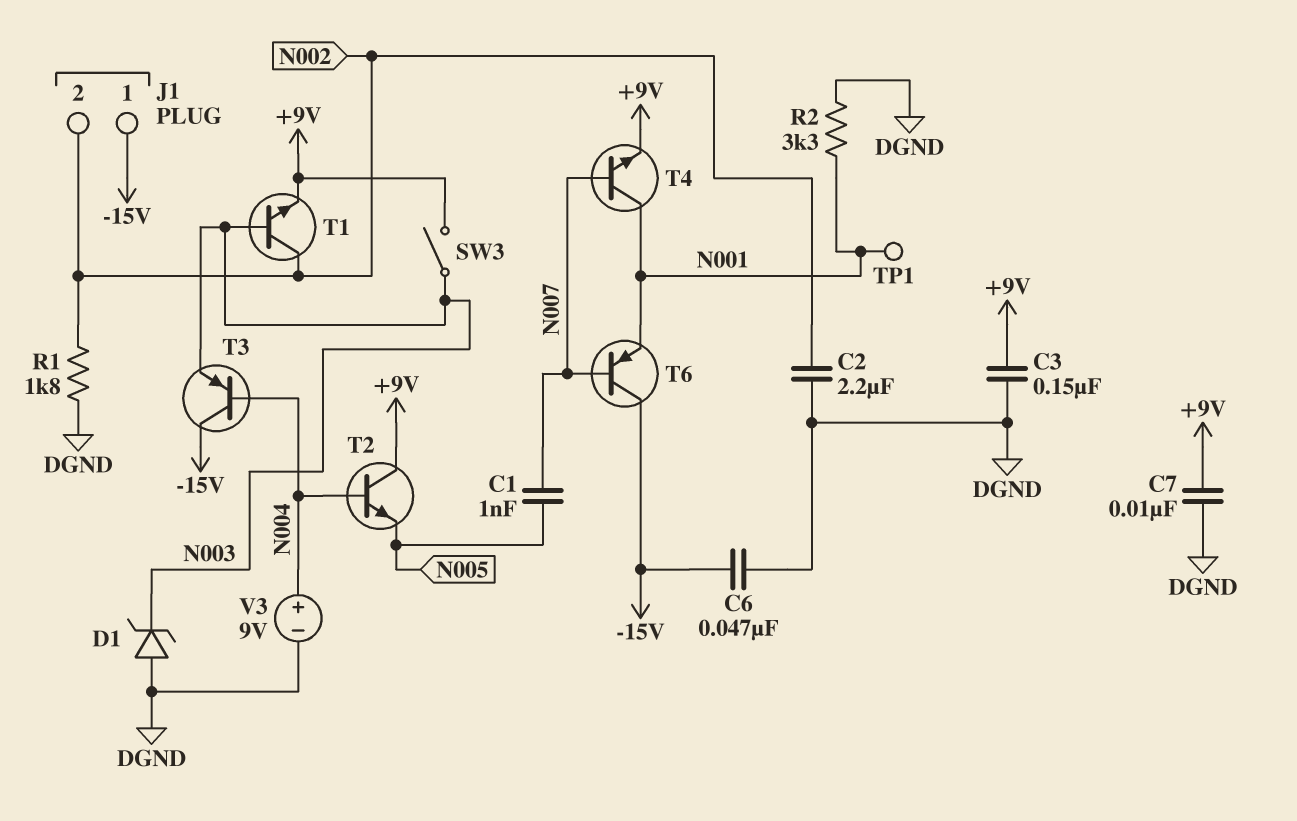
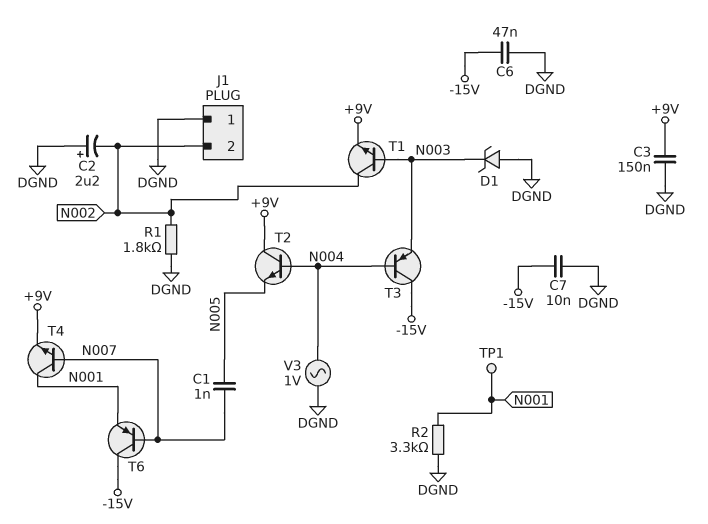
C2: 2.2uF (DGND, N002) -> 2.2uF (plus DGND, minus N002)
C7: 10nF (+9V, DGND) -> 10nF (-15V, DGND)
J1 pin 1: -15V -> DGND
SW3: switch (+9V, N003) -> none
V3: 9V (plus N004, minus DGND) -> AC 1V (DGND, N004)

